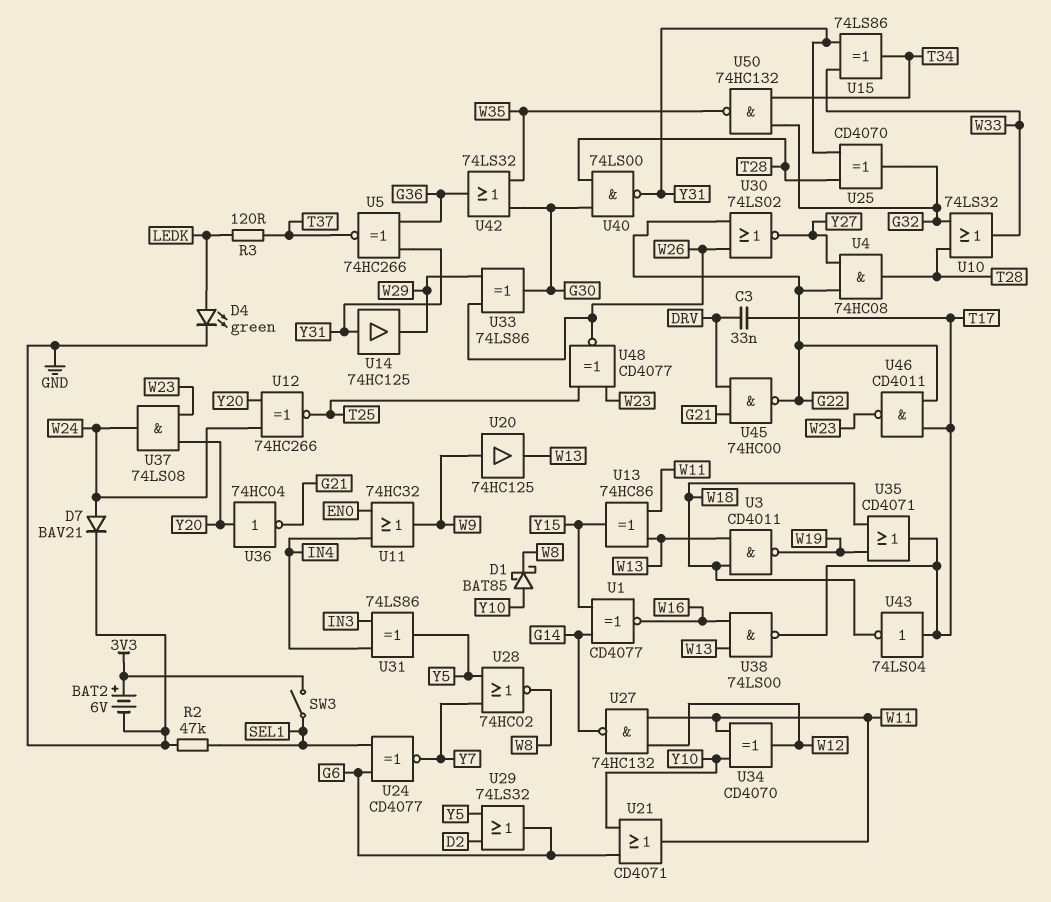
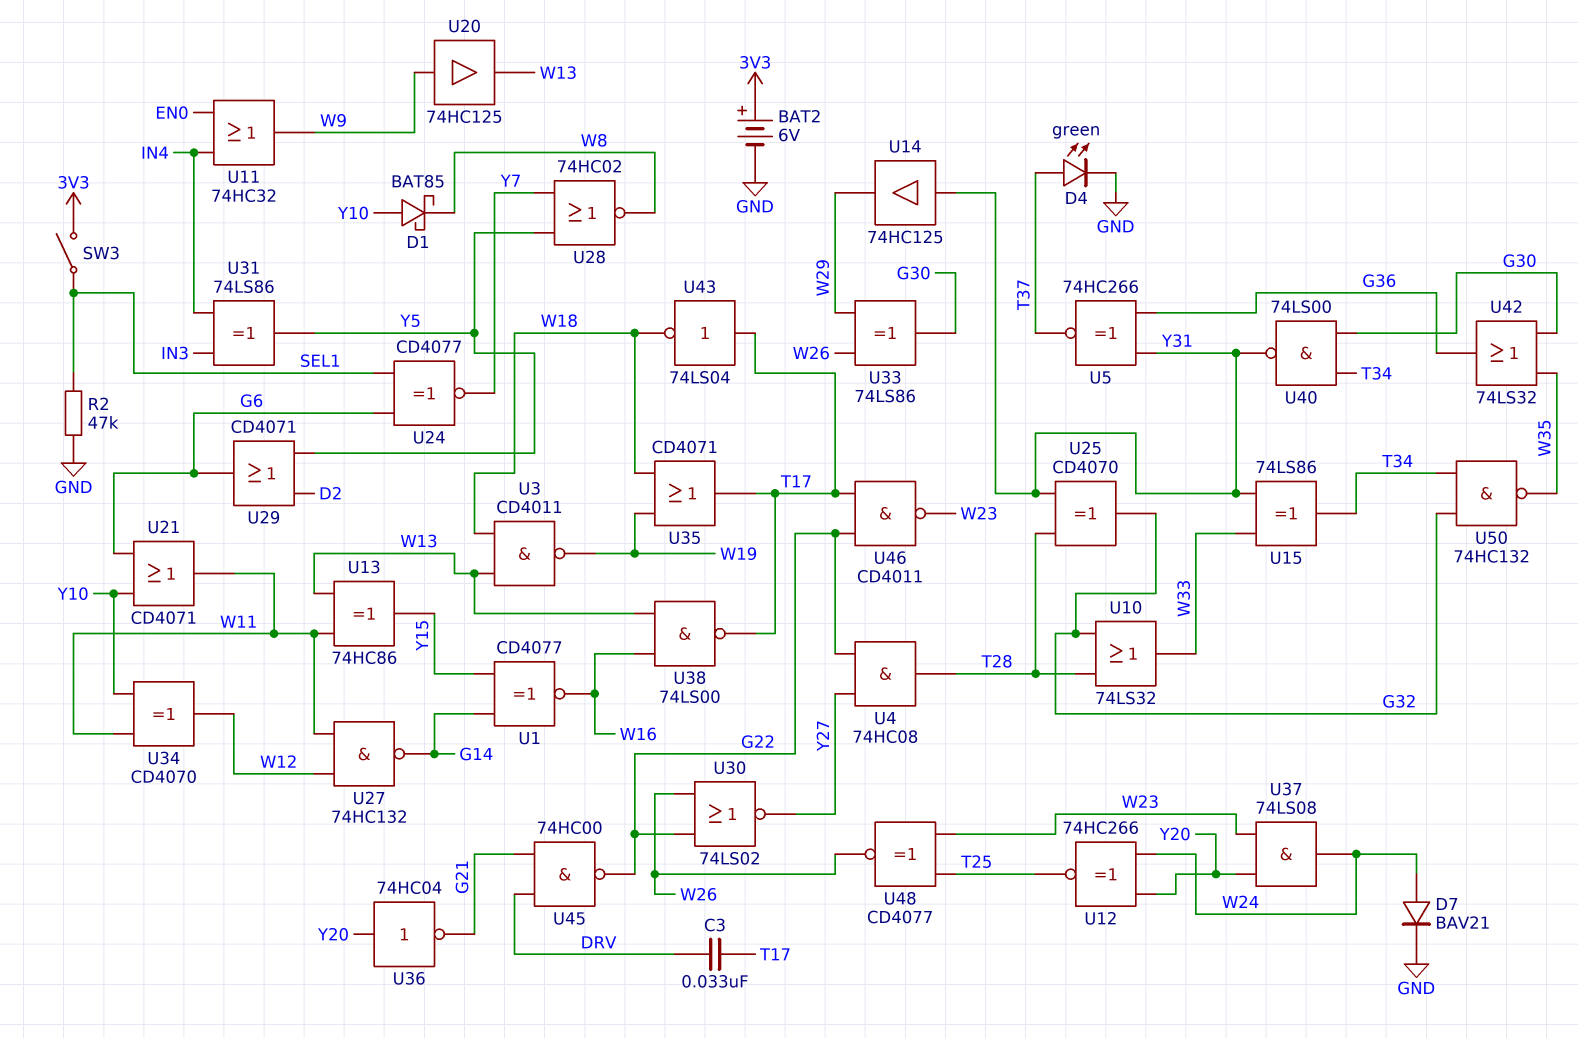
D4: LED green (A LEDK, K GND) -> LED green (A T37, K GND)
R3: 120 (LEDK, T37) -> none
U29: OR 74LS32 (in D2, in Y5, out G6) -> OR CD4071 (in D2, in Y5, out G6)
U40: NAND 74LS00 (in G30, in T28, out Y31) -> NAND 74LS00 (in G30, in T34, out Y31)

